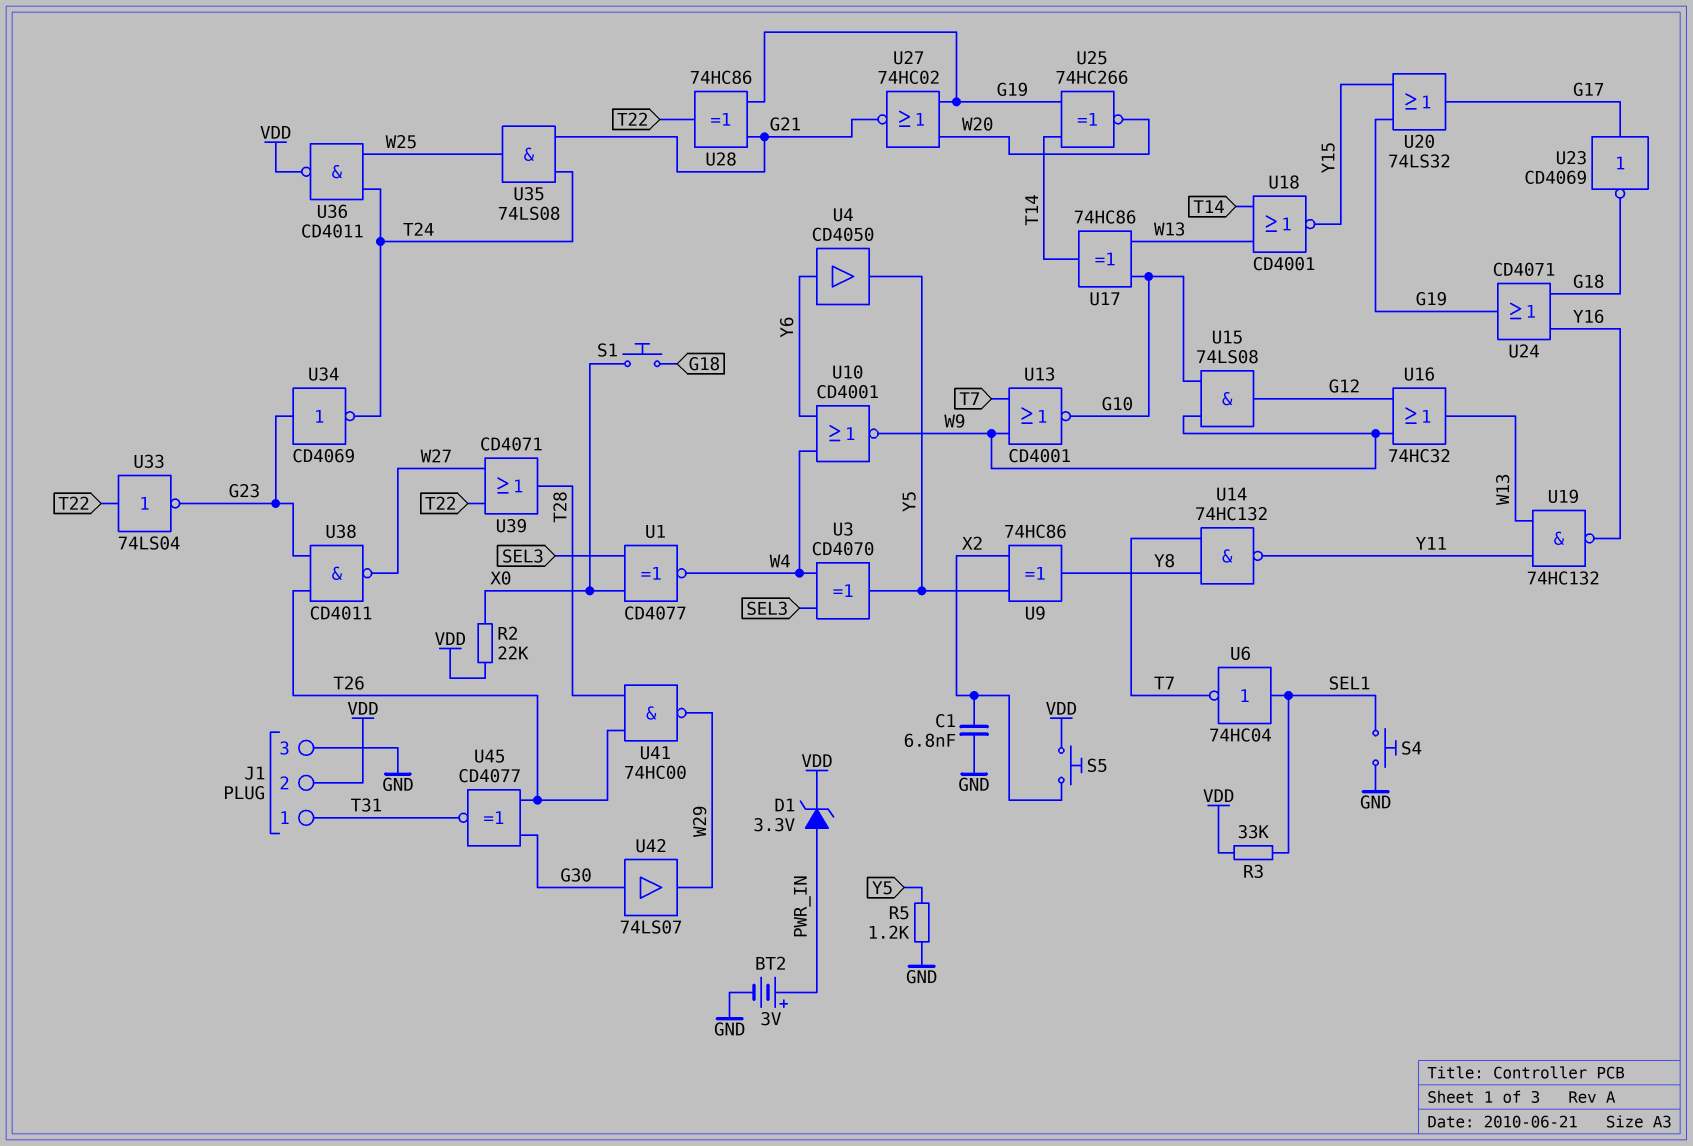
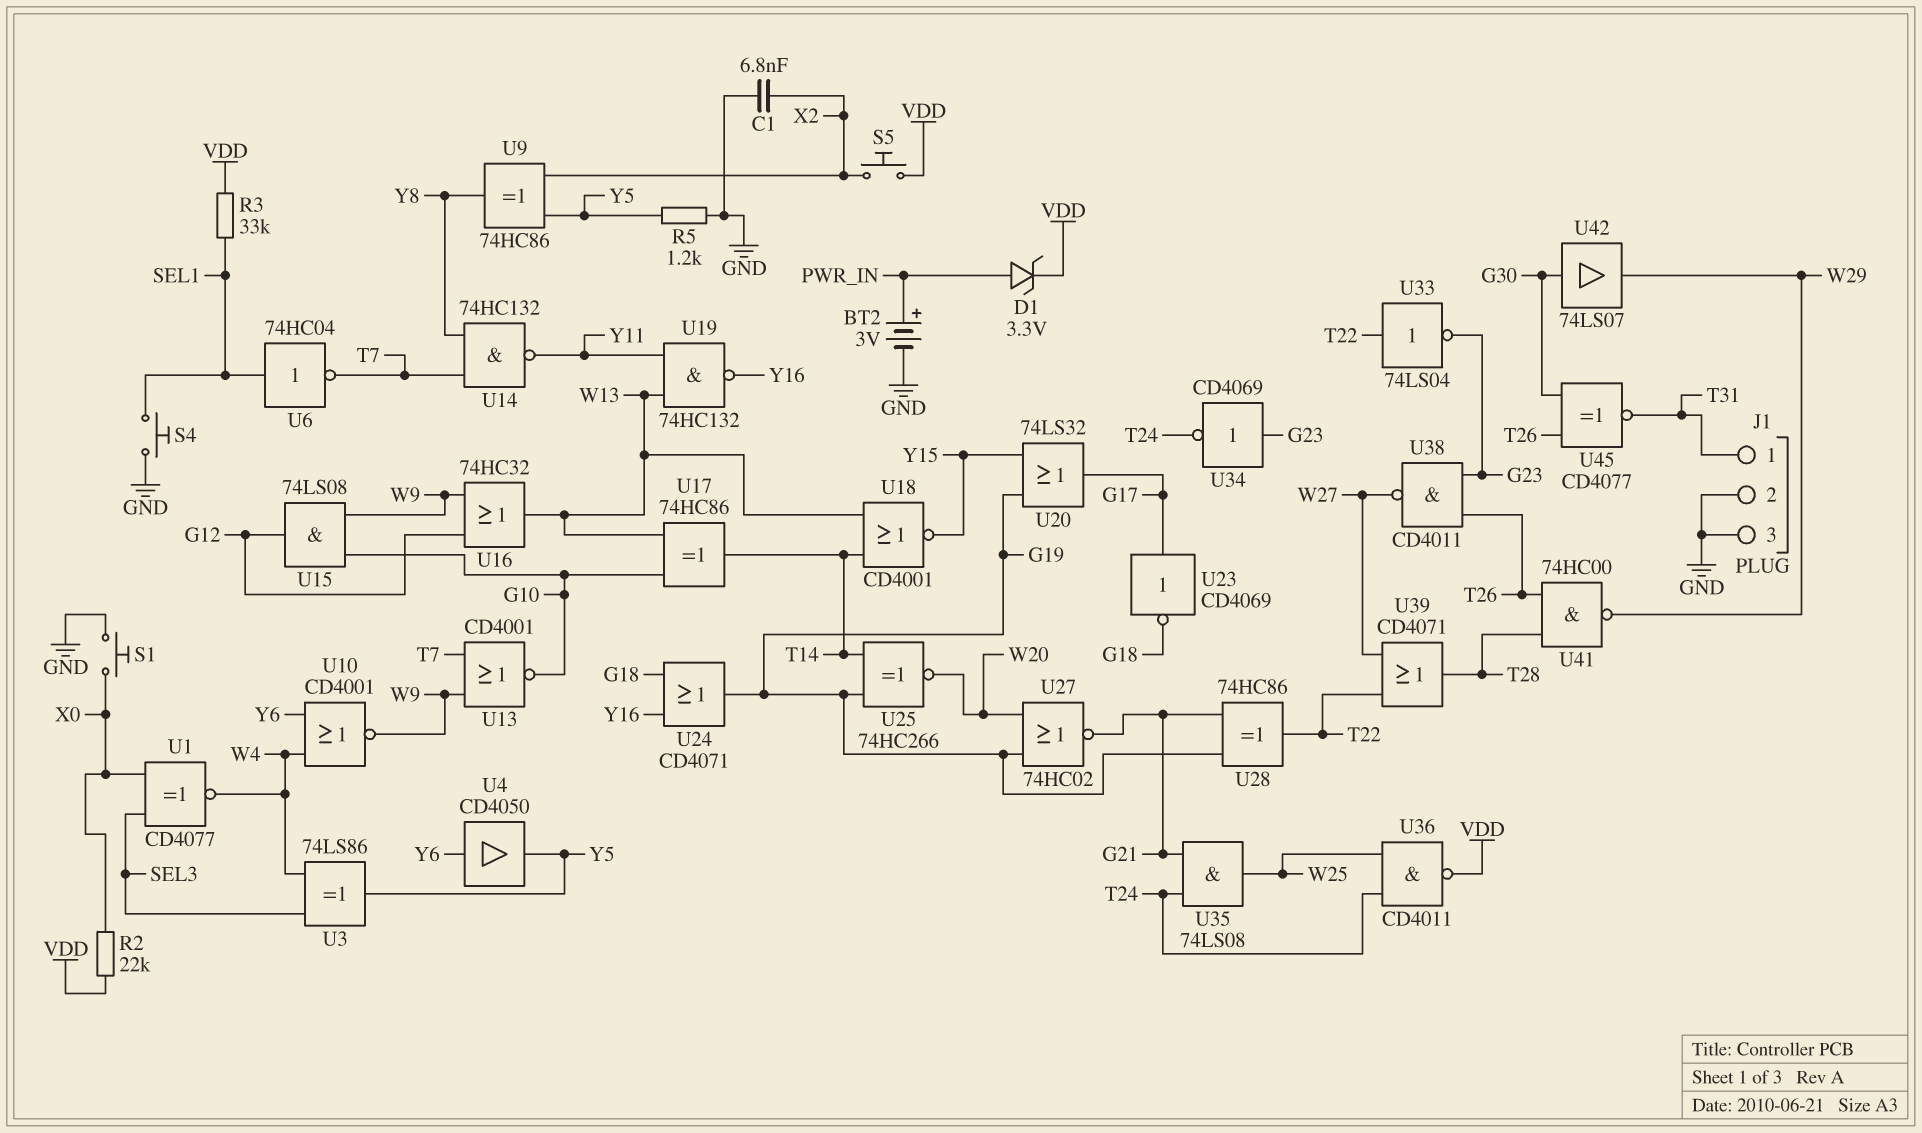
J1 pin 2: VDD -> GND
S1: button (G18, X0) -> button (GND, X0)
U3: XOR CD4070 (in SEL3, in W4, out Y5) -> XOR 74LS86 (in SEL3, in W4, out Y5)

